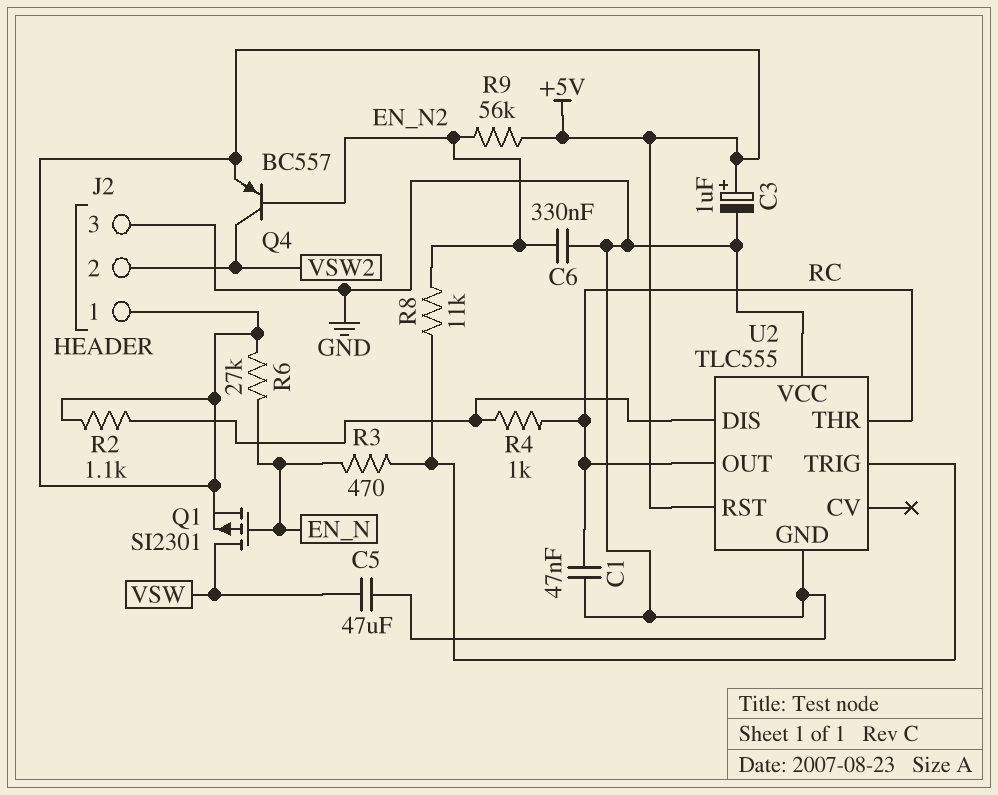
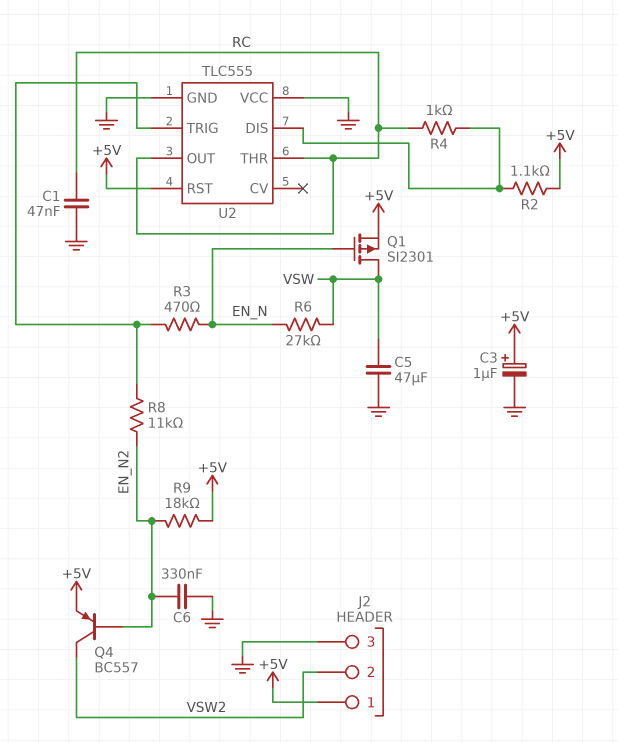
R6: 27k (+5V, EN_N) -> 27k (EN_N, VSW)
R9: 56k (+5V, EN_N2) -> 18k (+5V, EN_N2)

